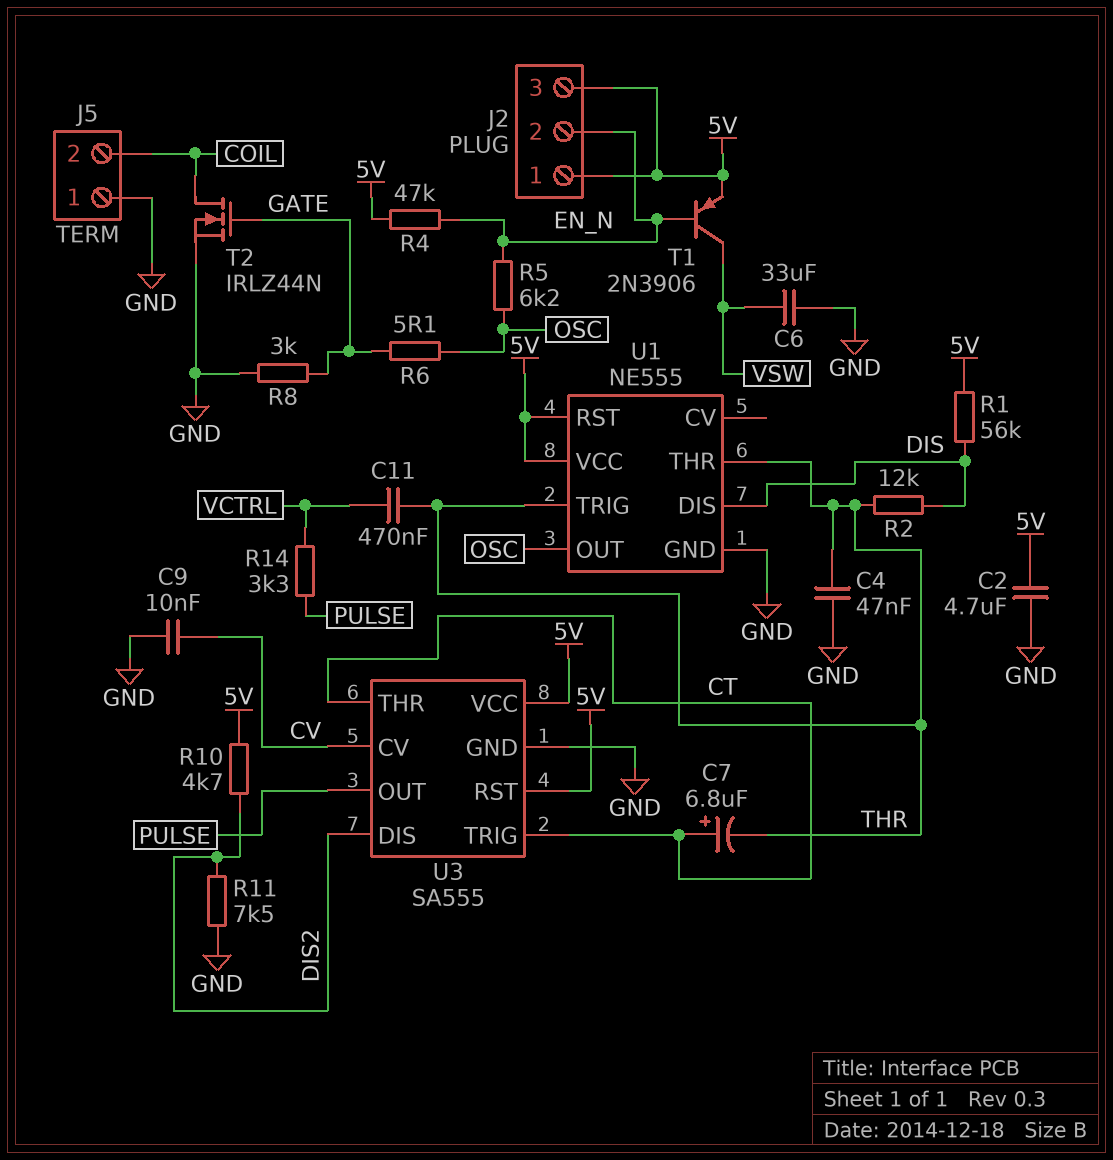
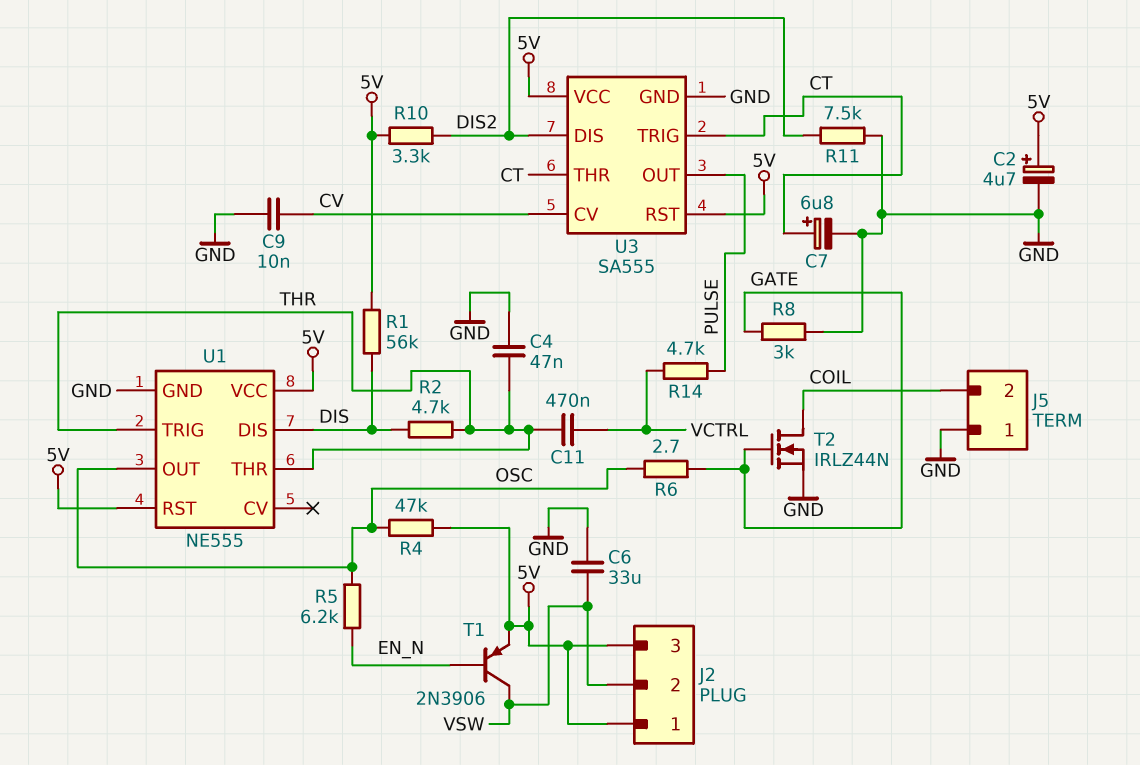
C2: 4.7uF (5V, GND) -> 4.7uF (plus 5V, minus GND)
C7: 6.8uF (plus CT, minus THR) -> 6.8uF (plus CT, minus GND)
J2 pin 2: EN_N -> VSW
R2: 12k (DIS, THR) -> 4.7k (DIS, THR)
R4: 47k (5V, EN_N) -> 47k (5V, OSC)
R6: 5.1 (GATE, OSC) -> 2.7 (GATE, OSC)
R10: 4.7k (5V, DIS2) -> 3.3k (5V, DIS2)
R14: 3.3k (PULSE, VCTRL) -> 4.7k (PULSE, VCTRL)

